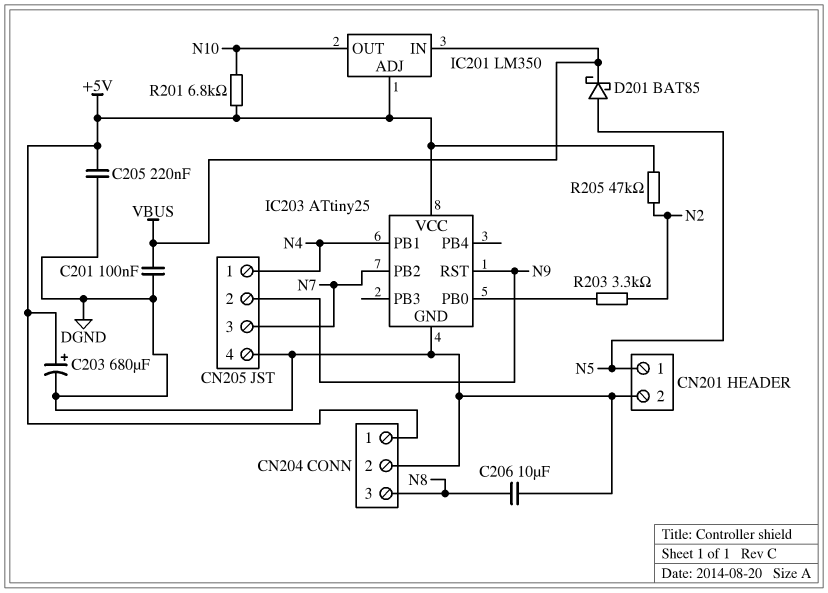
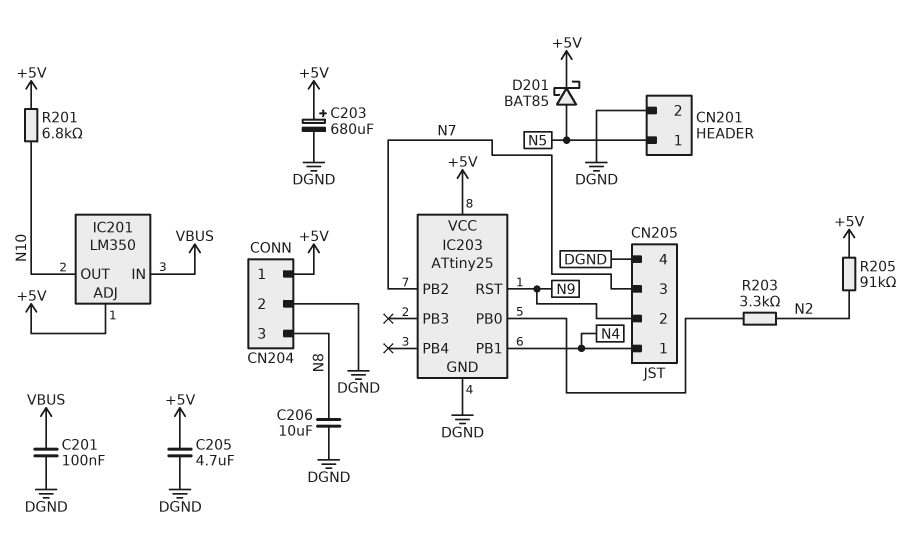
C205: 220nF (+5V, DGND) -> 4.7uF (+5V, DGND)
D201: schottky BAT85 (A N5, K VBUS) -> schottky BAT85 (A N5, K +5V)
R205: 47k (+5V, N2) -> 91k (+5V, N2)

